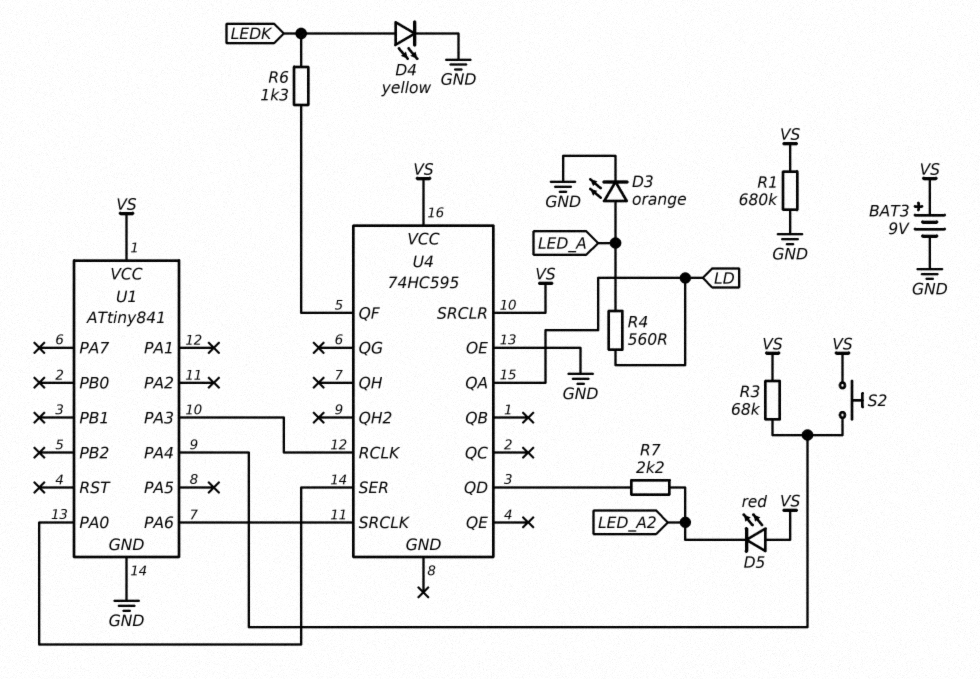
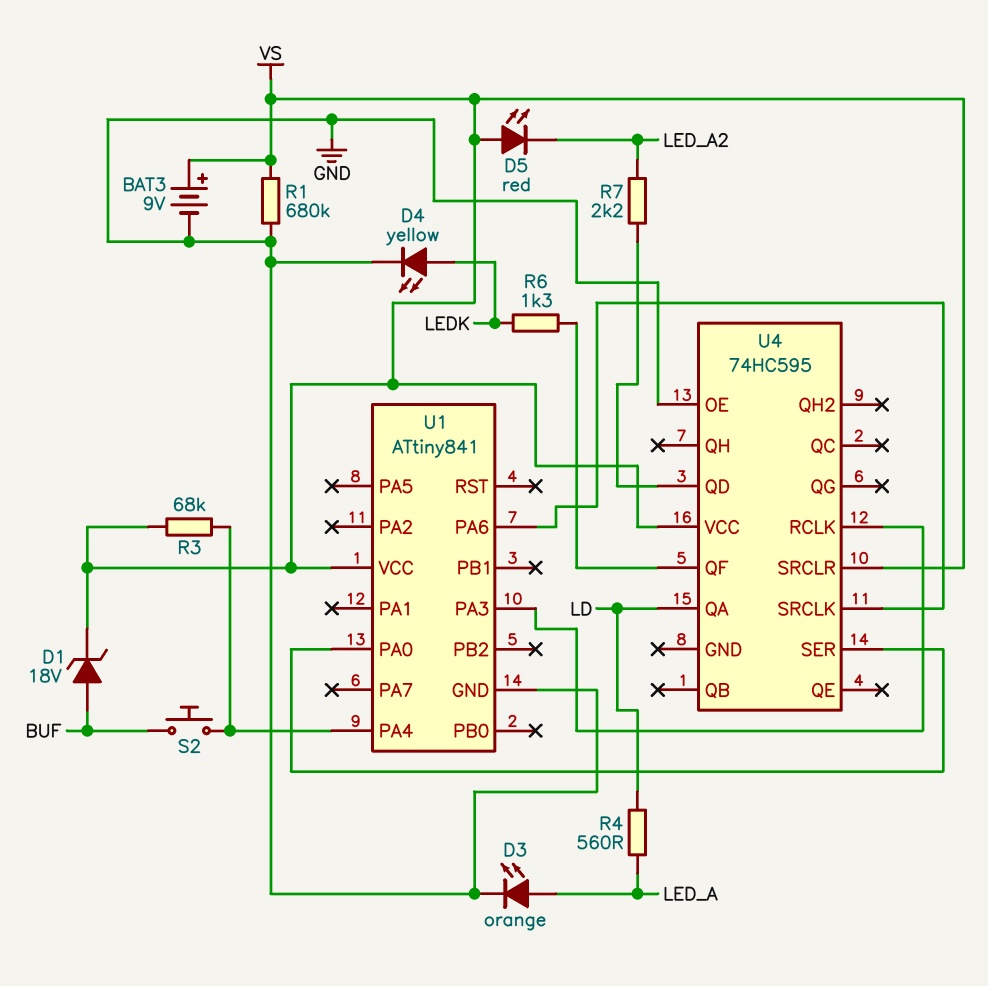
D1: none -> zener 18V (A BUF, K VS)
S2: button (U1/PA4, VS) -> button (BUF, U1/PA4)

